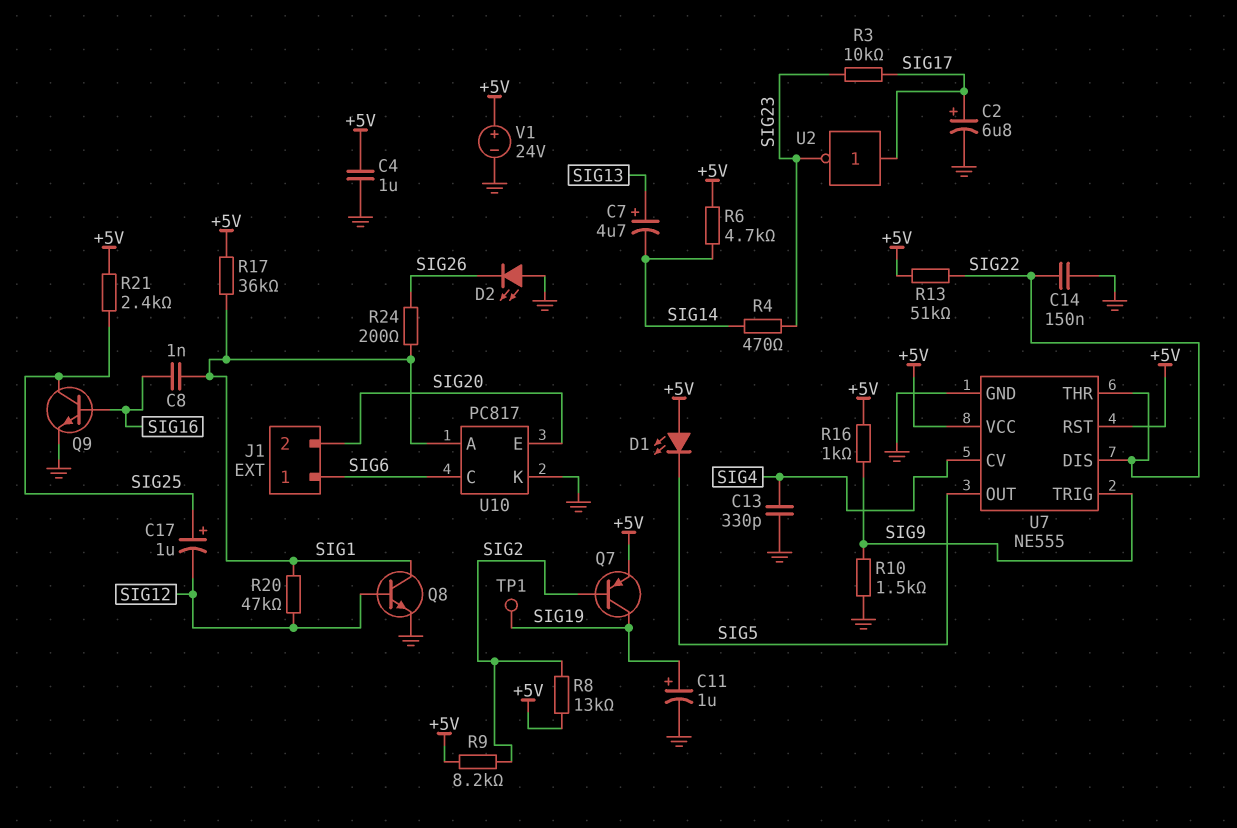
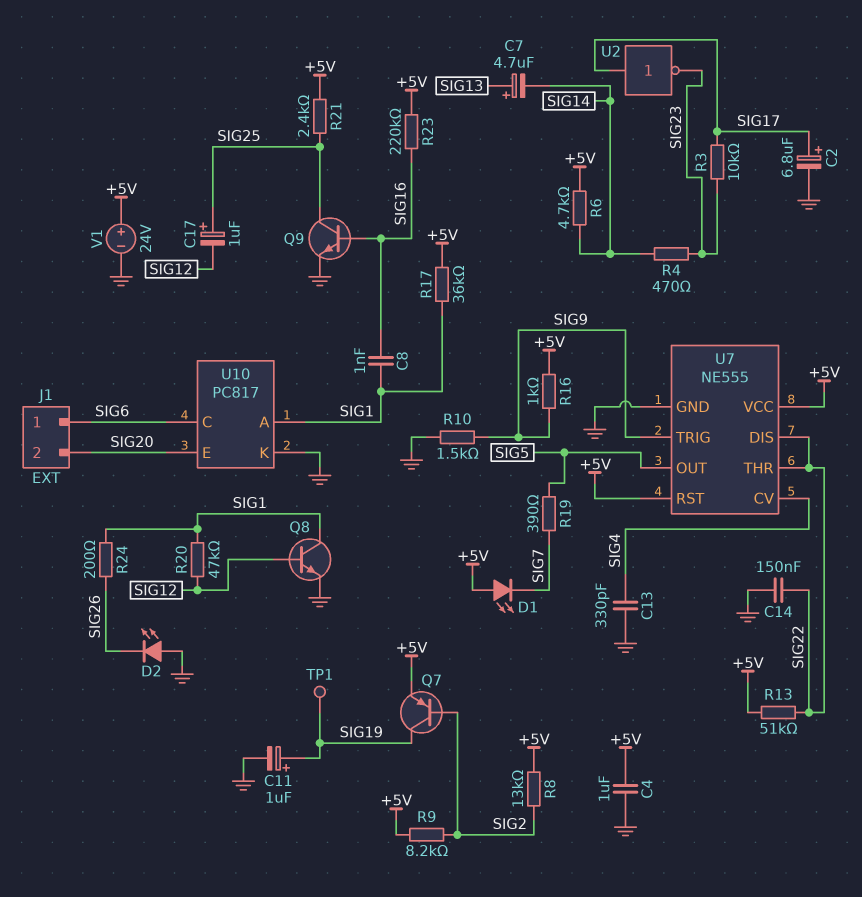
D1: LED (A +5V, K SIG5) -> LED (A +5V, K SIG7)
R19: none -> 390 (SIG5, SIG7)
R23: none -> 220k (+5V, SIG16)

